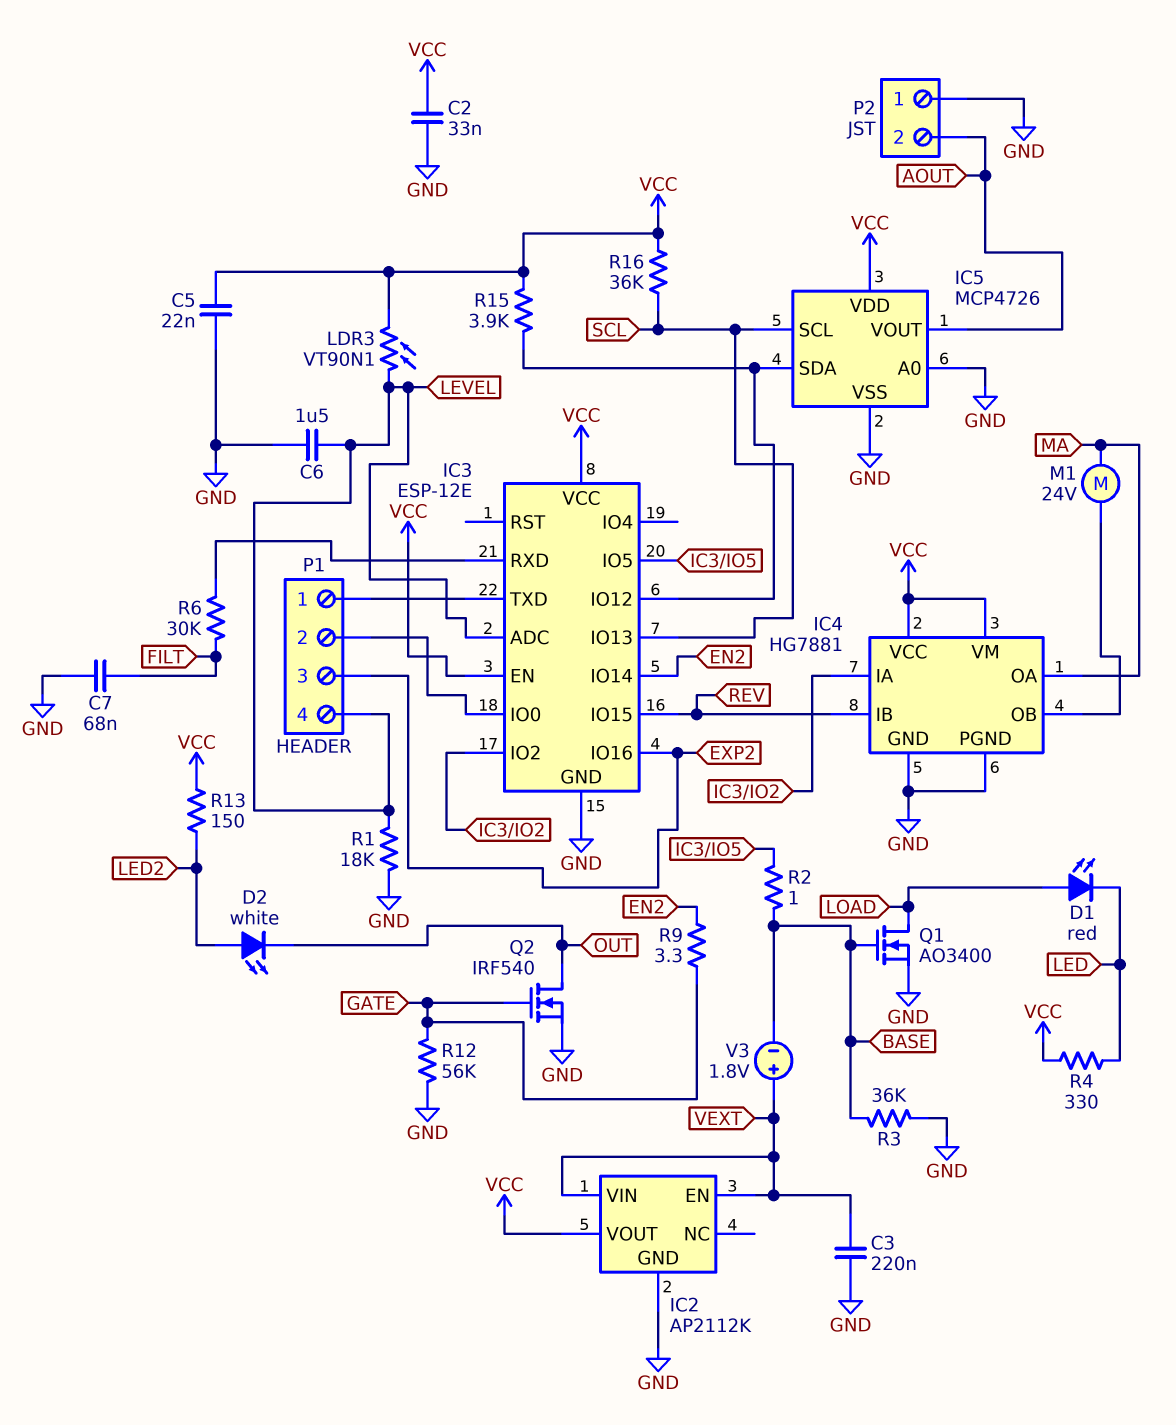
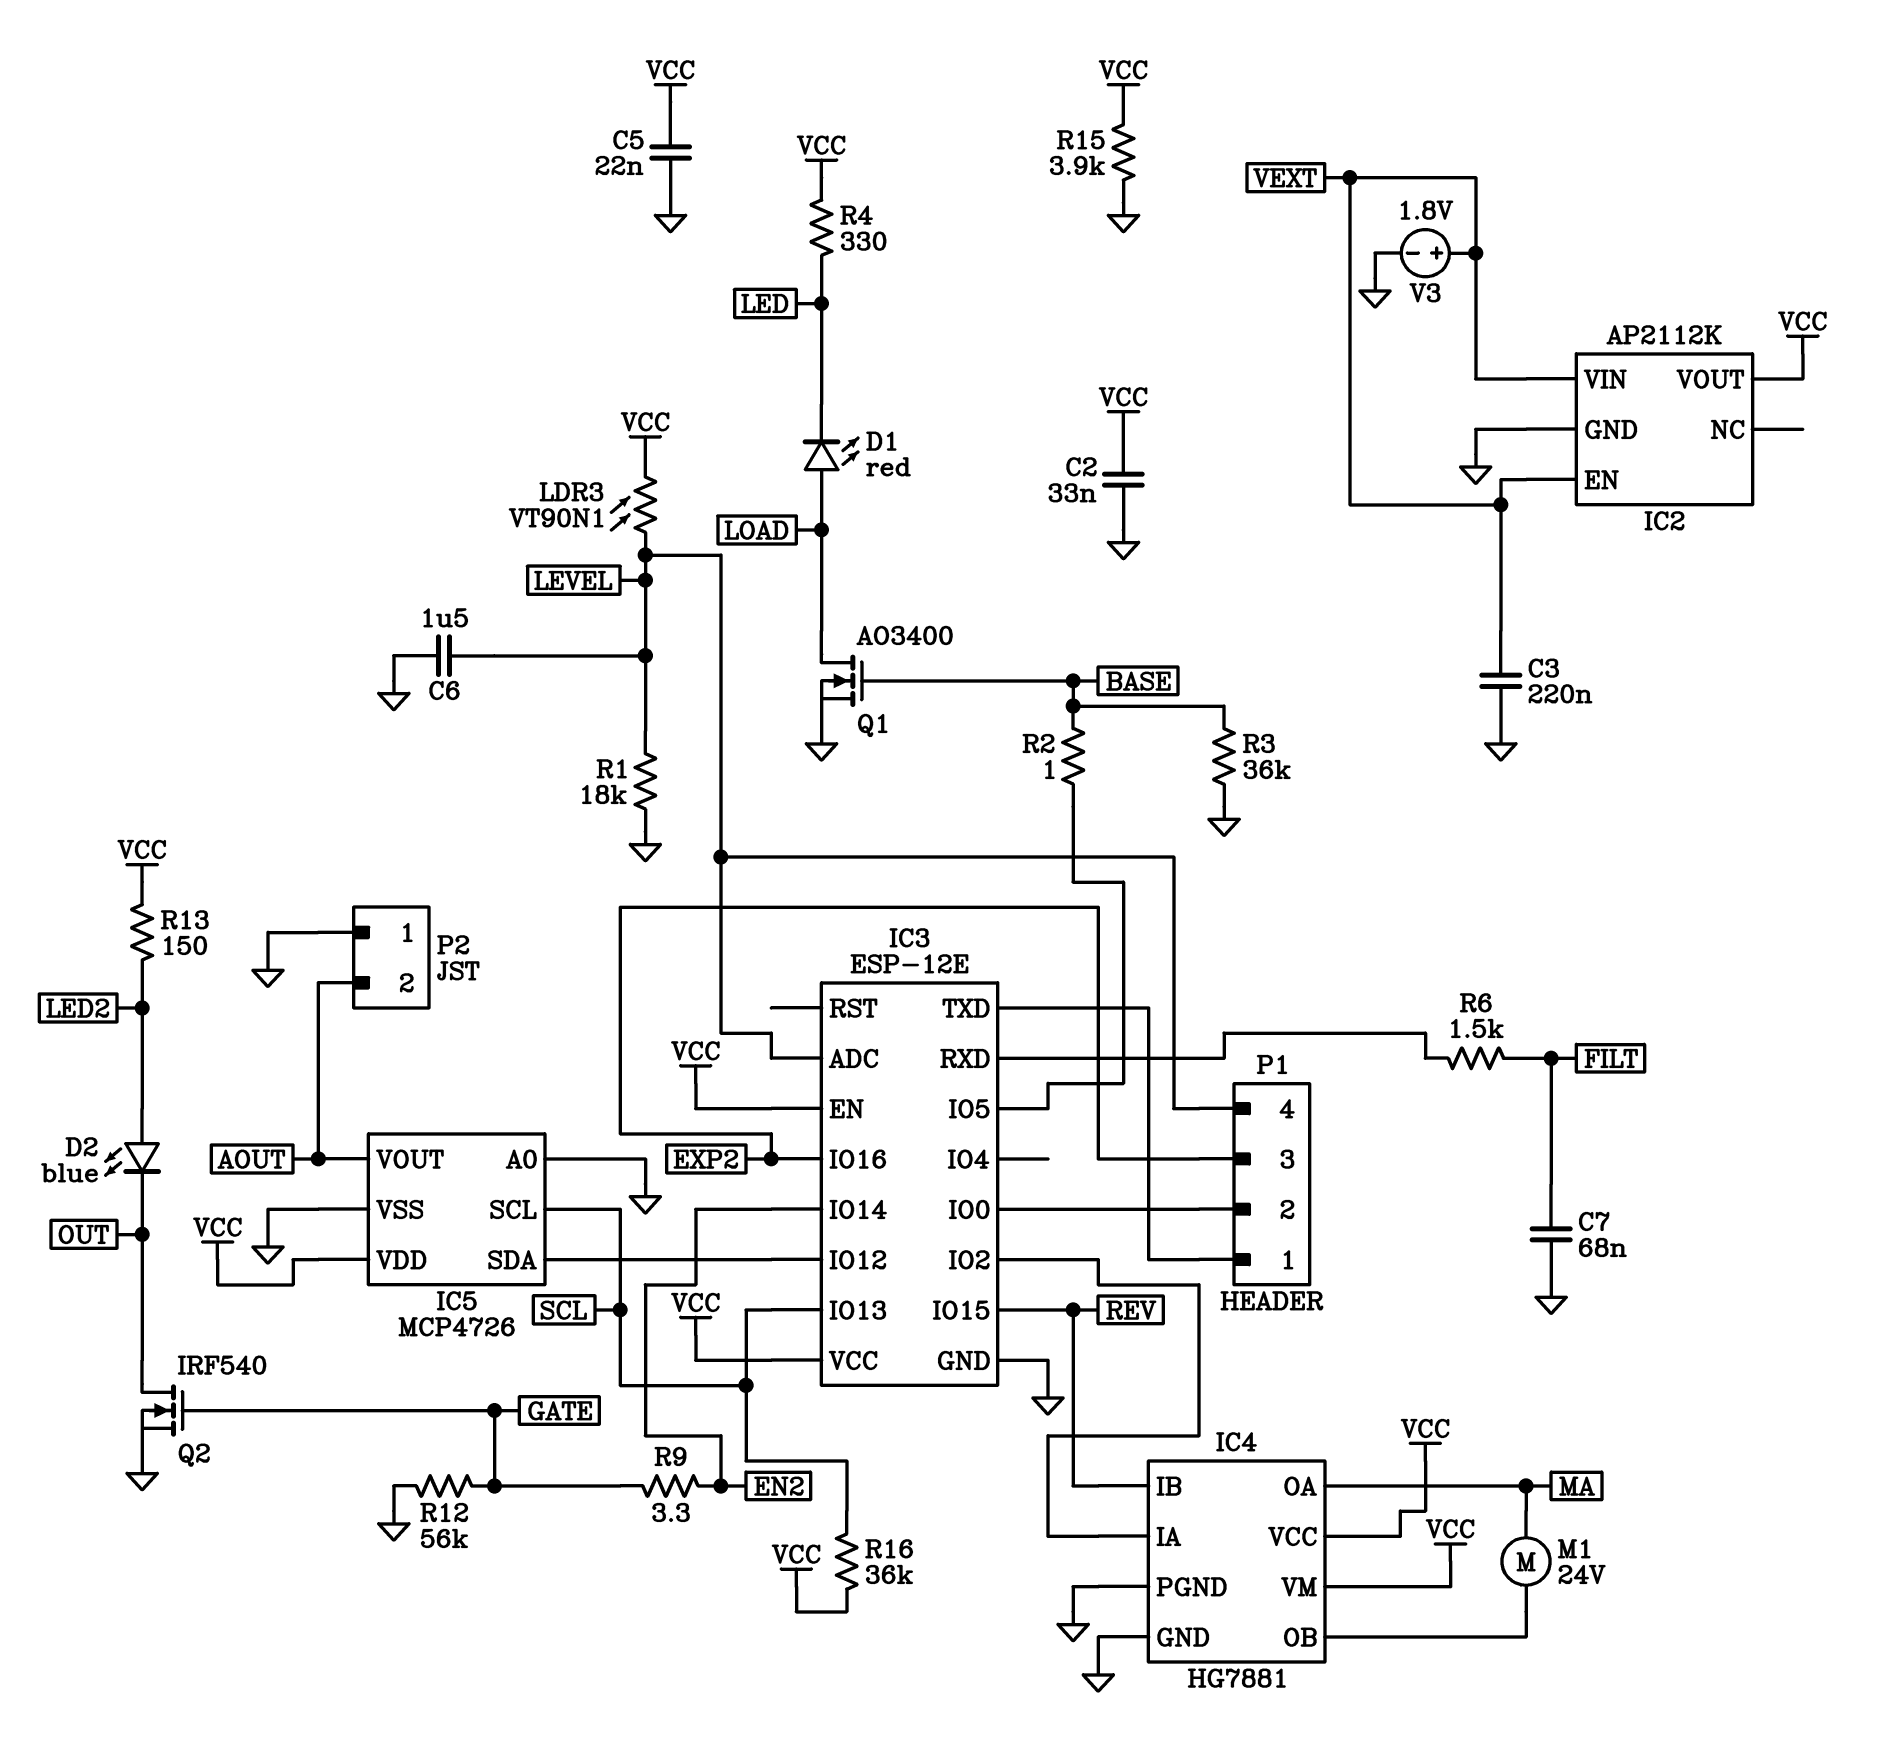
D2: LED white (A LED2, K OUT) -> LED blue (A LED2, K OUT)
R6: 30k (FILT, IC3/RXD) -> 1.5k (FILT, IC3/RXD)
R15: 3.9k (IC3/IO12, VCC) -> 3.9k (GND, VCC)
V3: 1.8V (plus VEXT, minus BASE) -> 1.8V (plus VEXT, minus GND)

